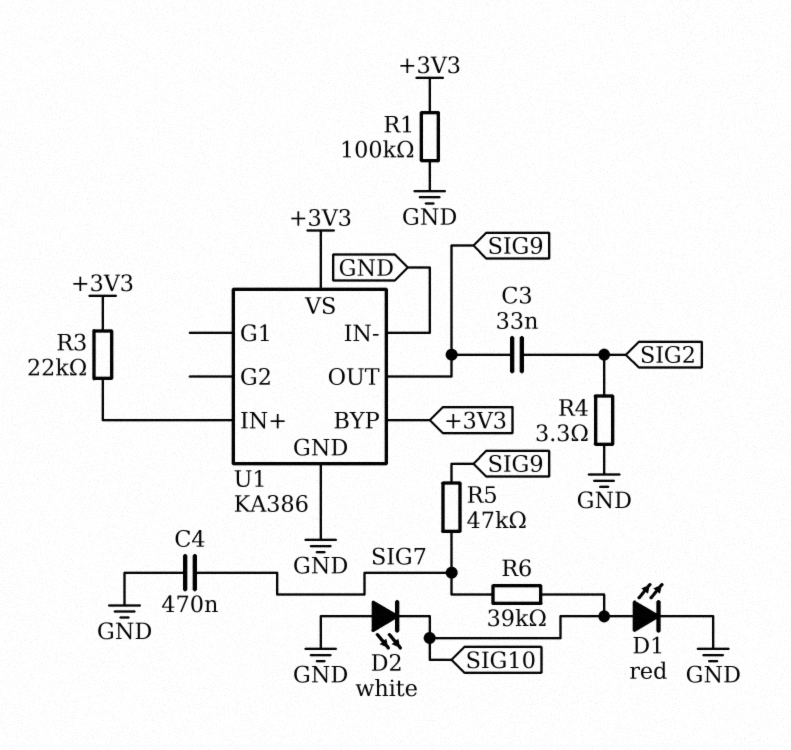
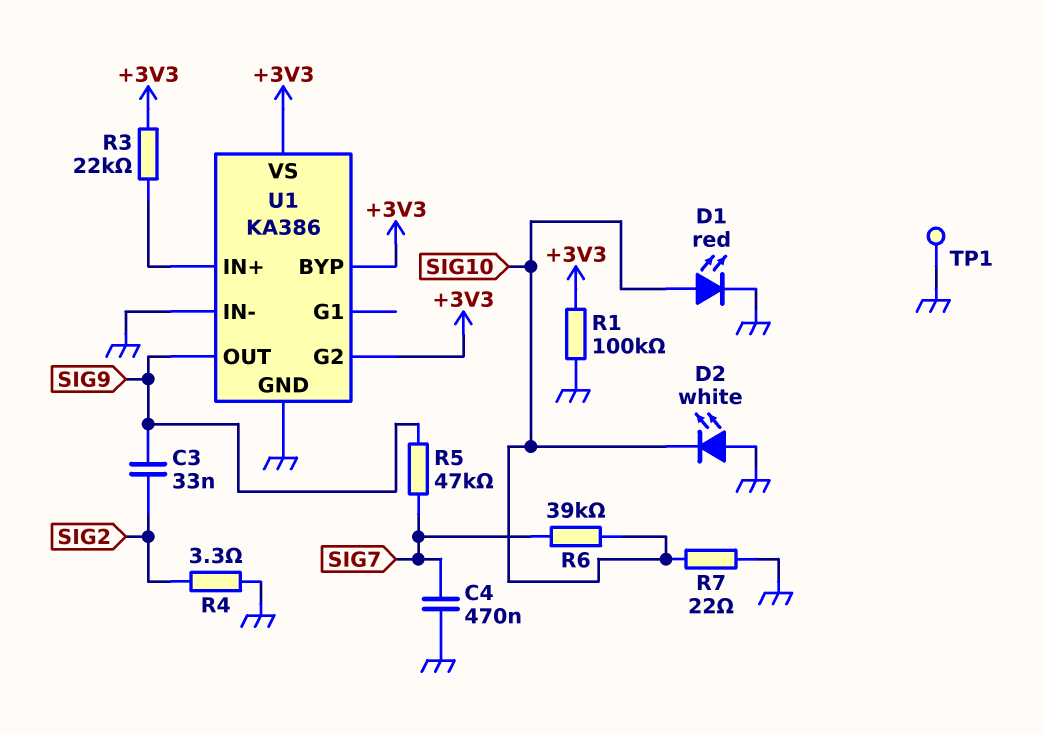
R7: none -> 22 (GND, SIG10)
TP1: none -> test point (GND)
U1 pin G2: none -> +3V3

